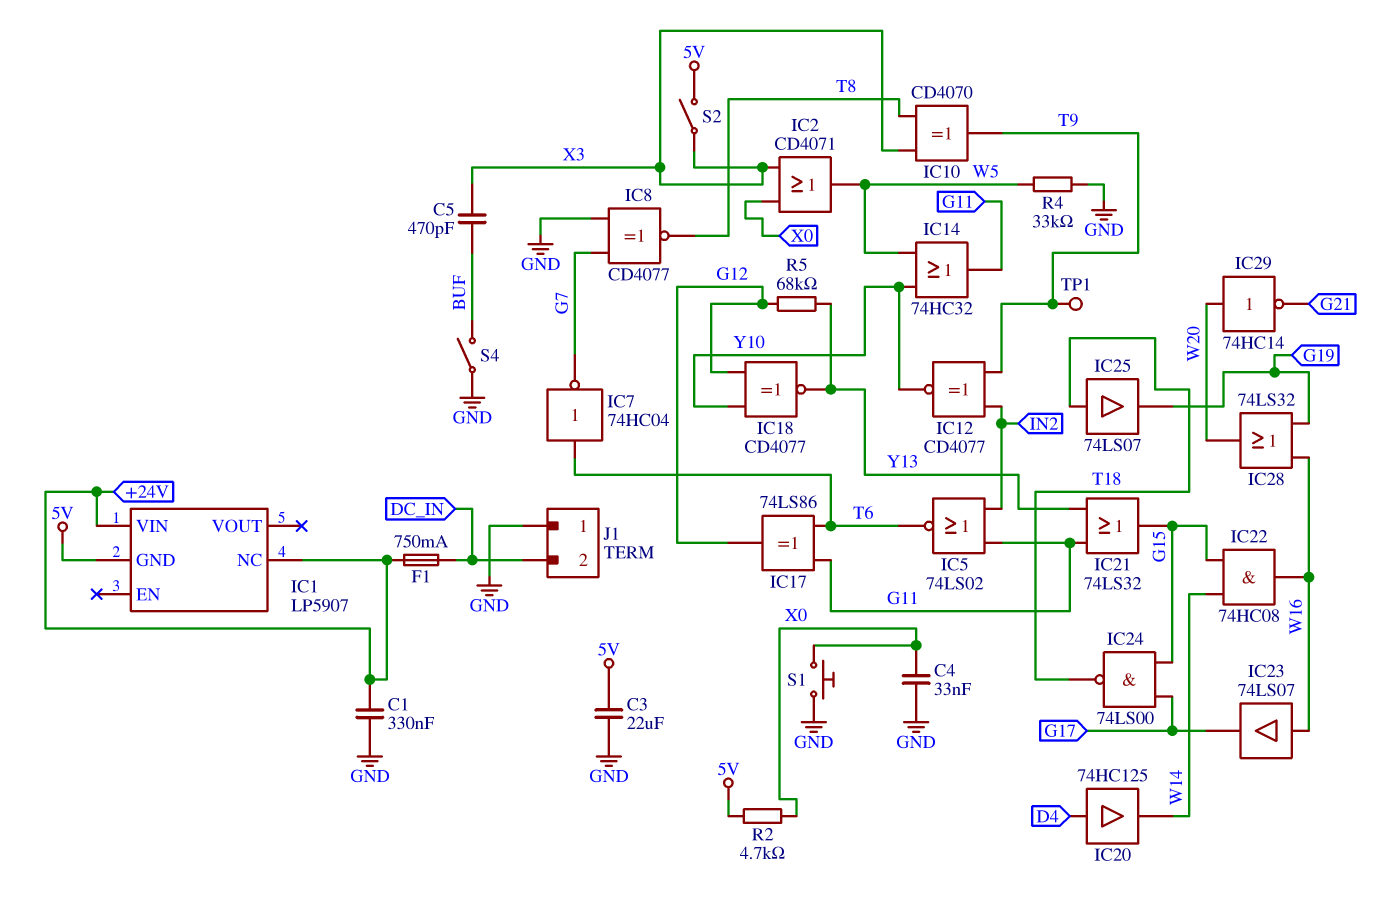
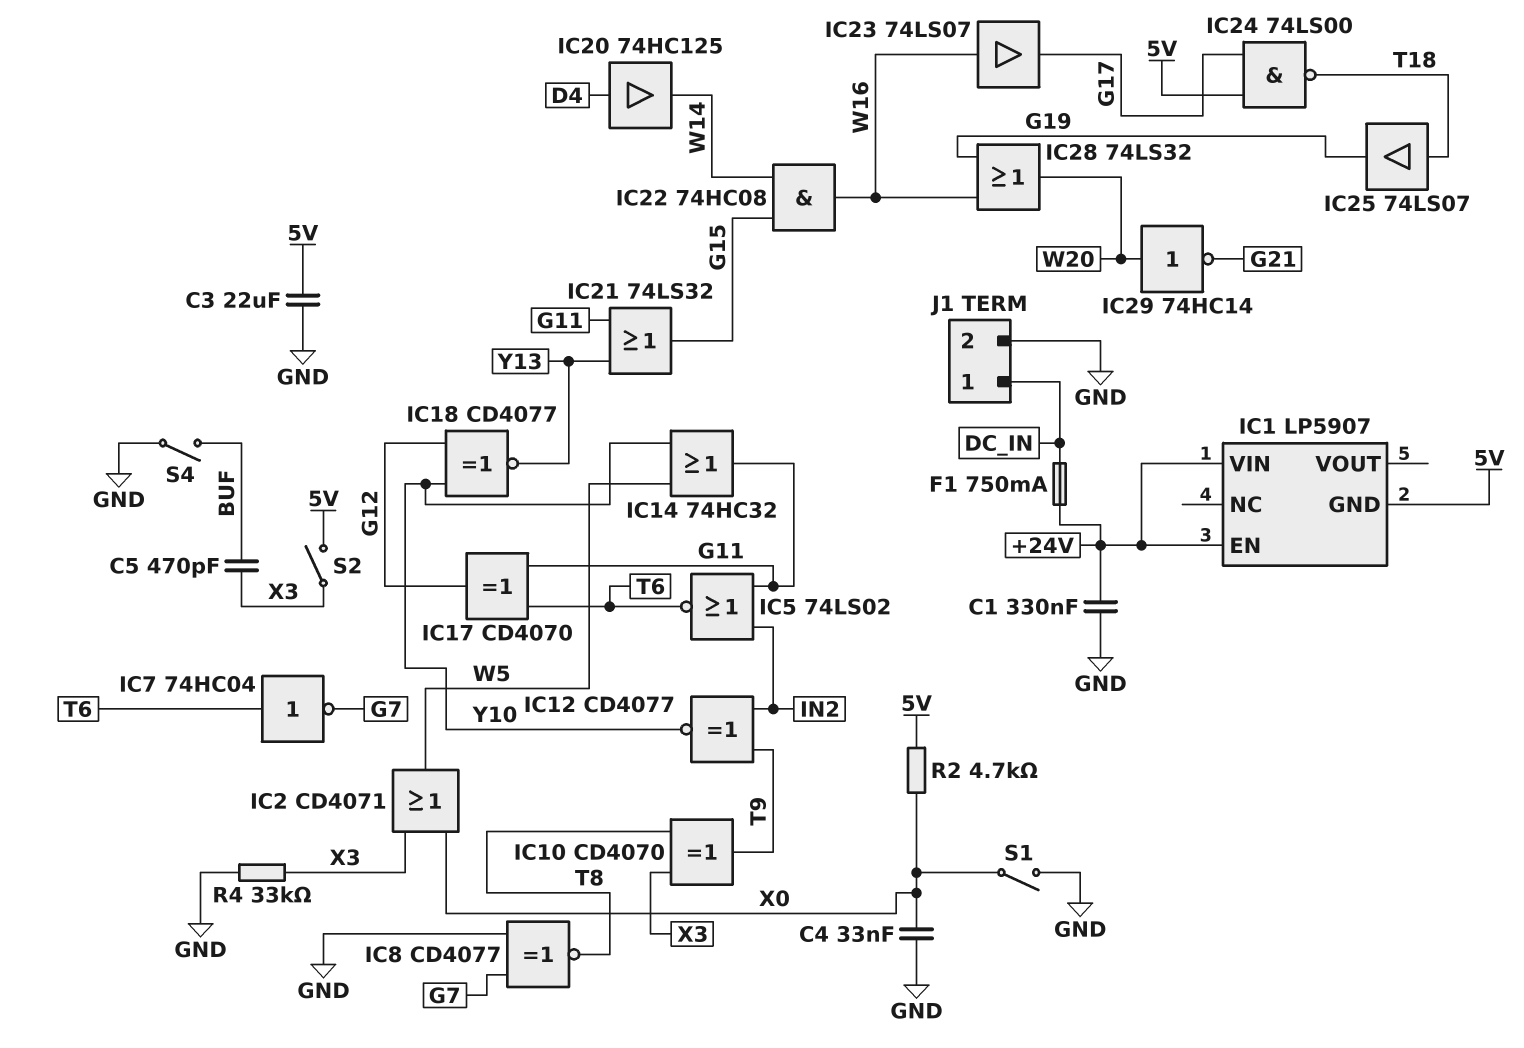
IC1 pin EN: none -> +24V
IC1 pin NC: +24V -> none
IC17: XOR 74LS86 (in G11, in T6, out G12) -> XOR CD4070 (in G11, in T6, out G12)
IC24: NAND 74LS00 (in G15, in G17, out T18) -> NAND 74LS00 (in 5V, in G17, out T18)
J1 pin 1: GND -> DC_IN
J1 pin 2: DC_IN -> GND
R4: 33k (GND, W5) -> 33k (GND, X3)
R5: 68k (G12, Y13) -> none
S1: button (GND, X0) -> switch (GND, X0)
TP1: test point (T9) -> none

